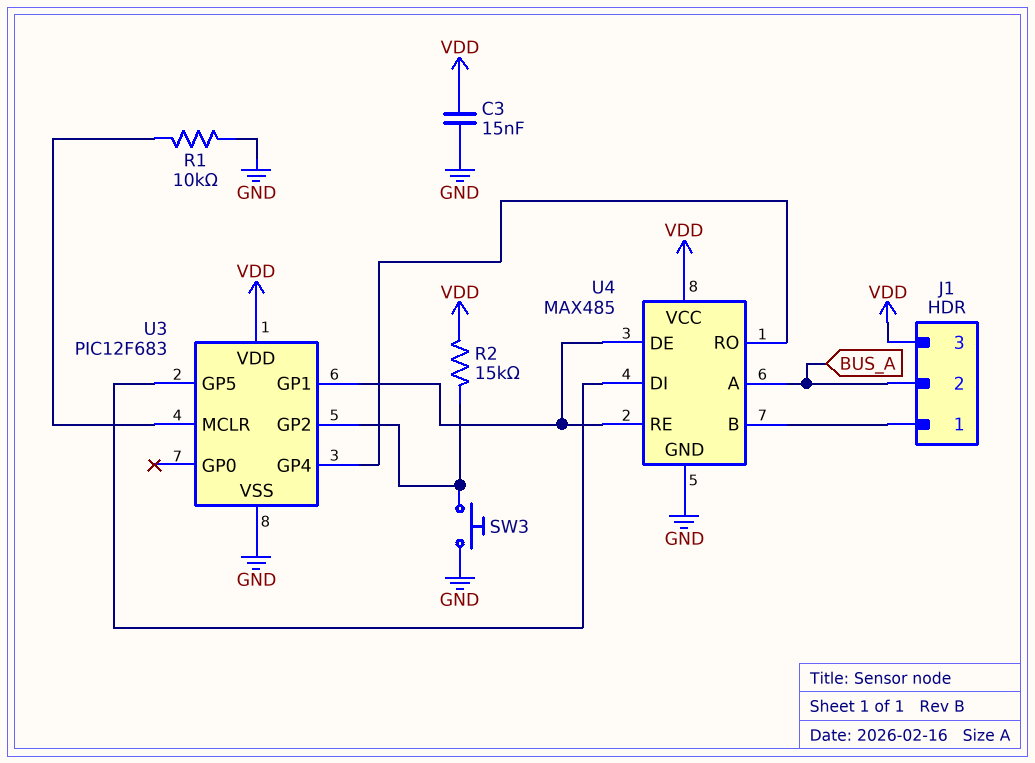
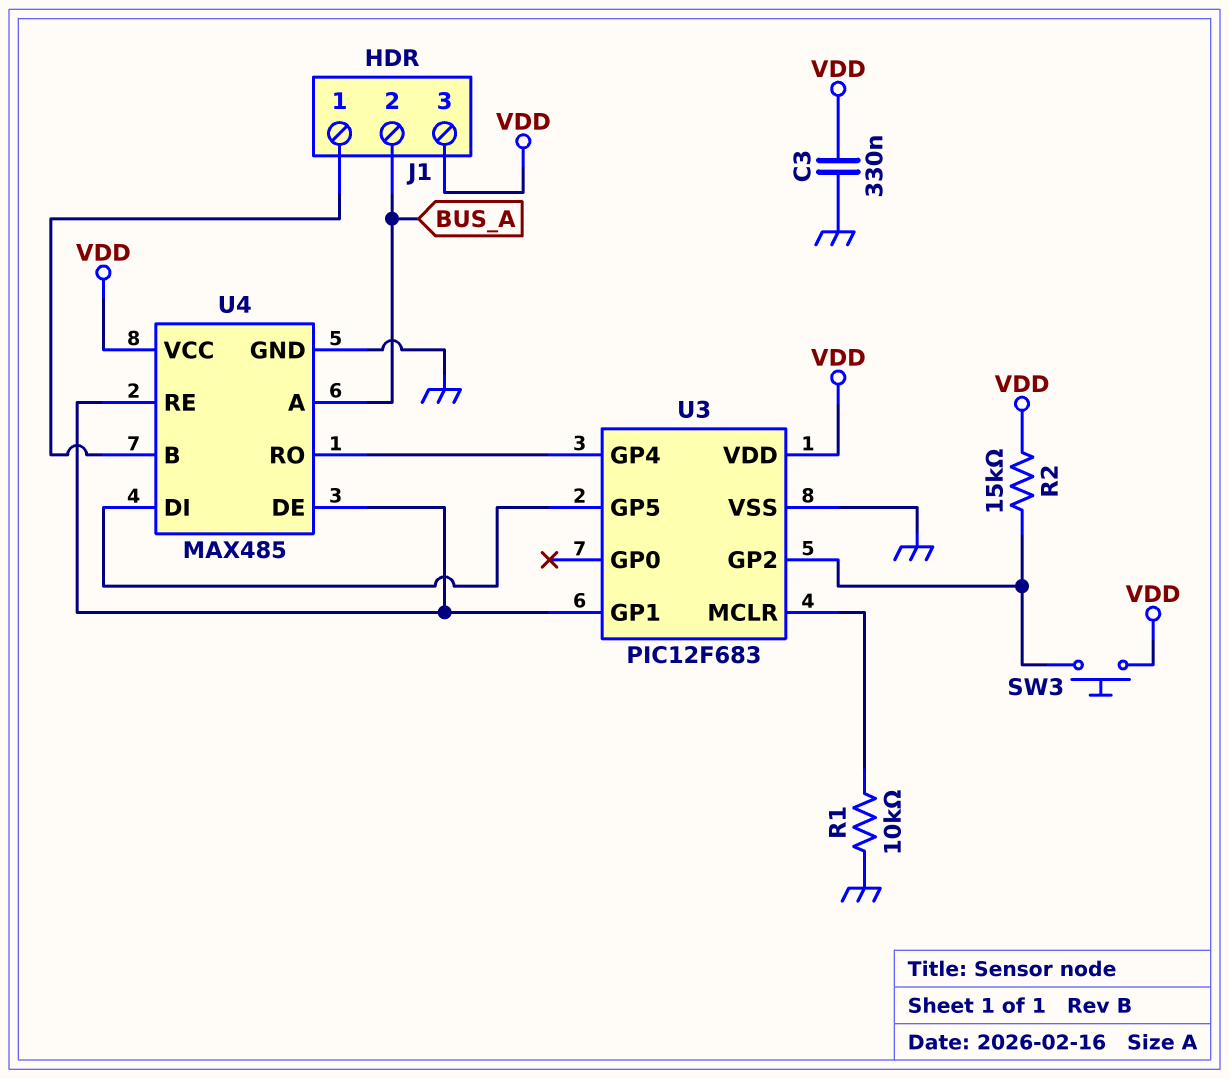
C3: 15nF (GND, VDD) -> 330nF (GND, VDD)
SW3: button (GND, U3/GP2) -> button (U3/GP2, VDD)

